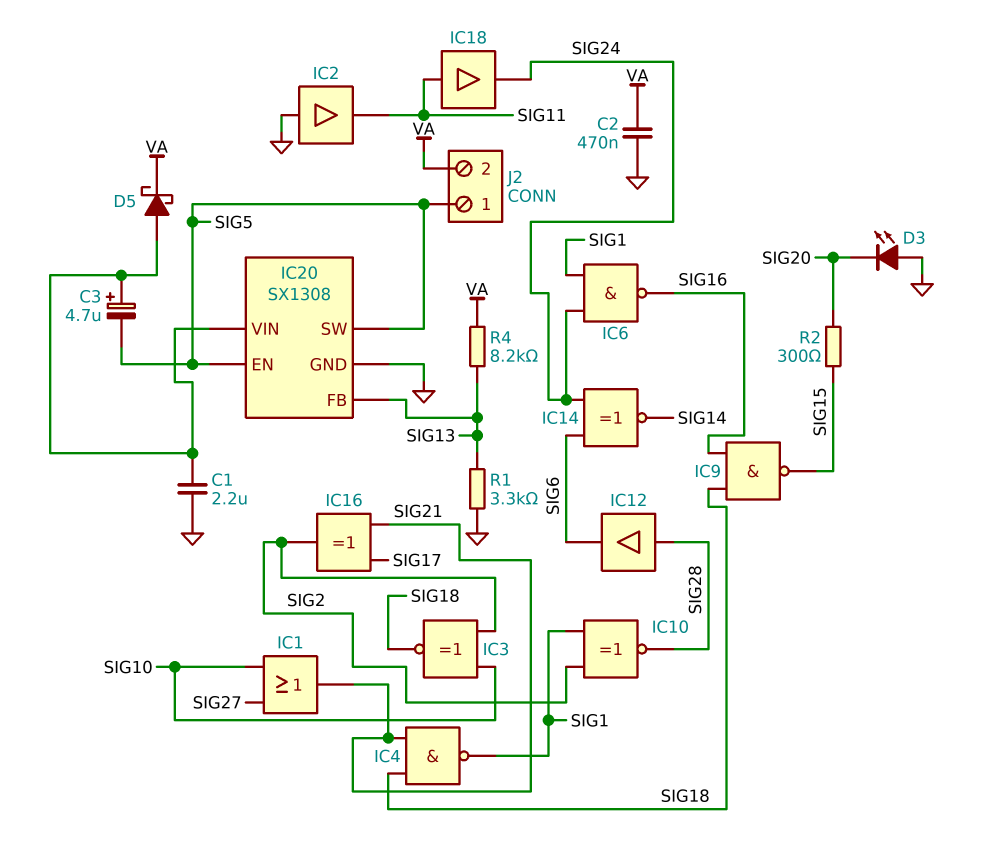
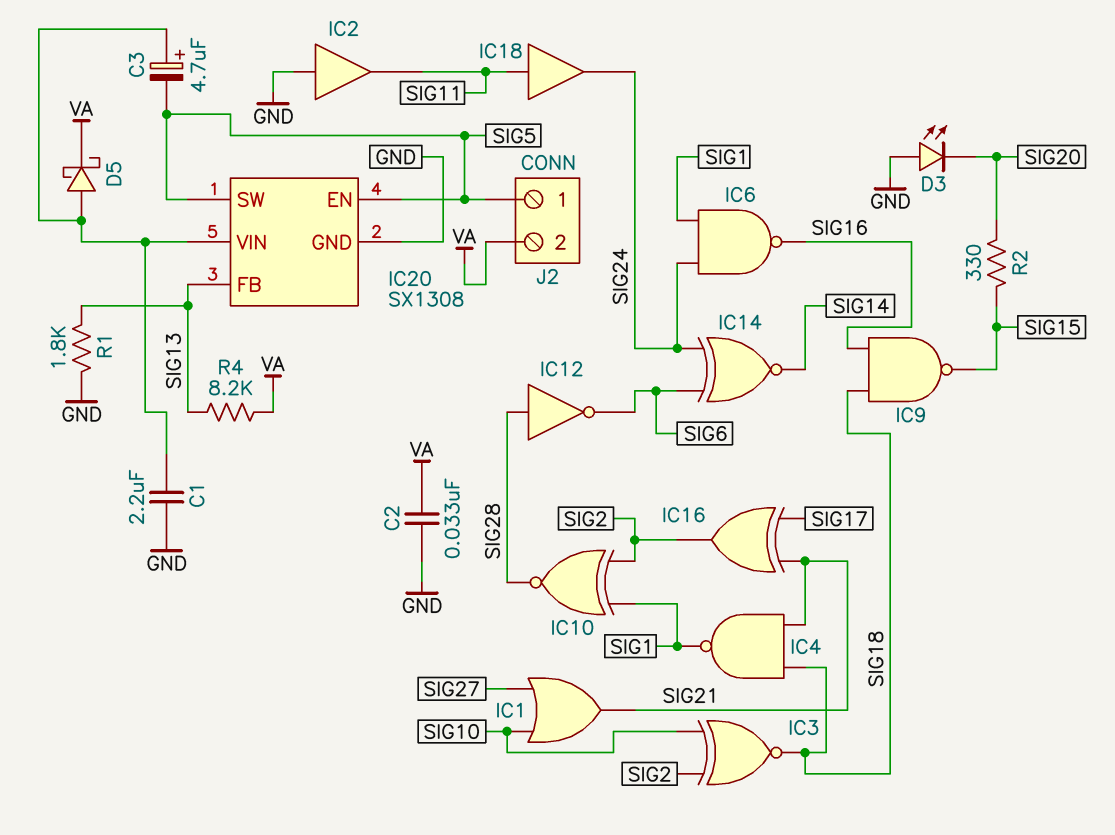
C2: 470nF (GND, VA) -> 33nF (GND, VA)
IC12: buffer (in SIG28, out SIG6) -> NOT (in SIG28, out SIG6)
R1: 3.3k (GND, SIG13) -> 1.8k (GND, SIG13)
R2: 300 (SIG15, SIG20) -> 330 (SIG15, SIG20)

